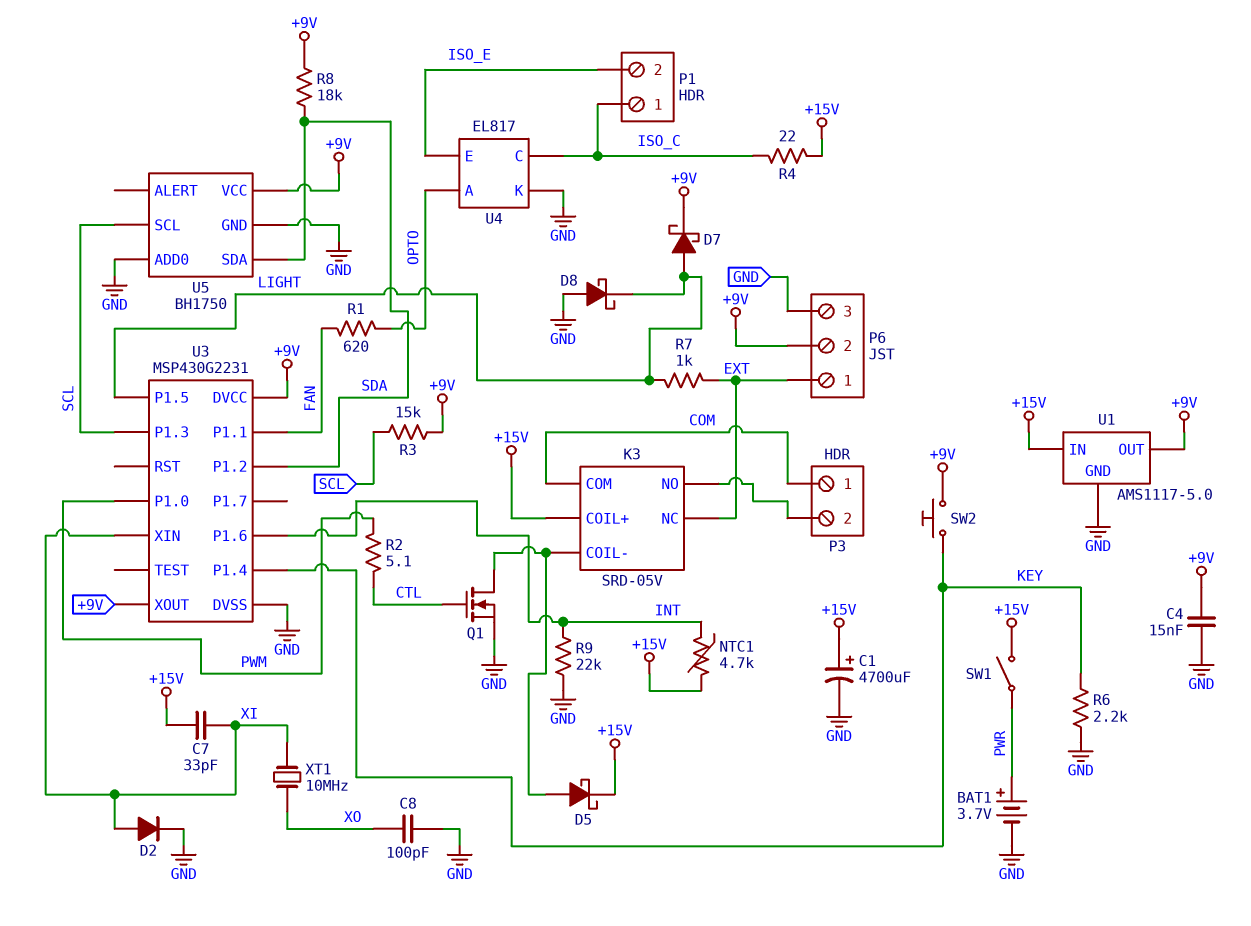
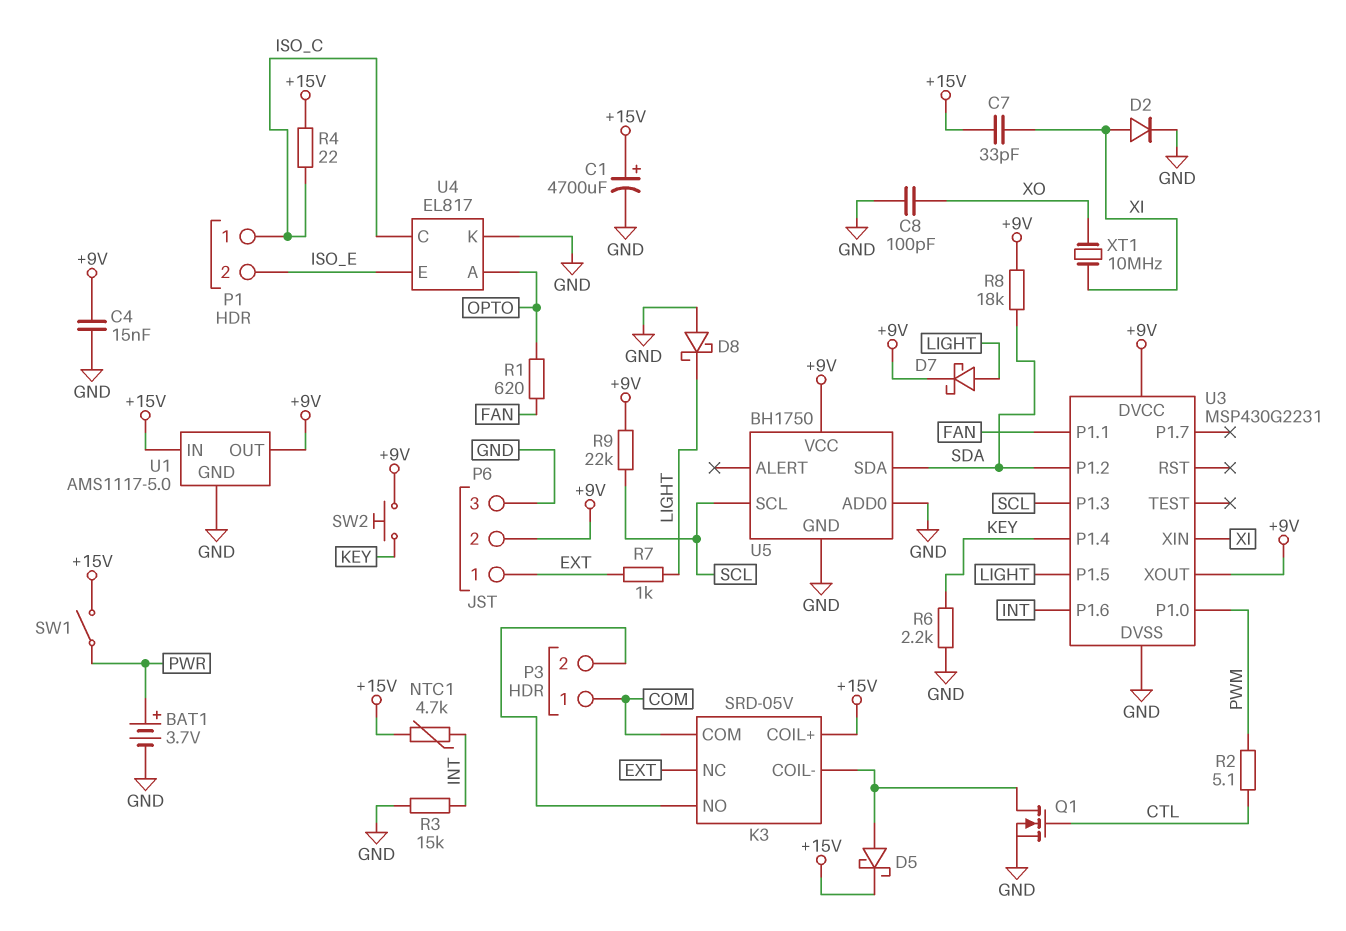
R3: 15k (+9V, SCL) -> 15k (GND, INT)
R9: 22k (GND, INT) -> 22k (+9V, SCL)

